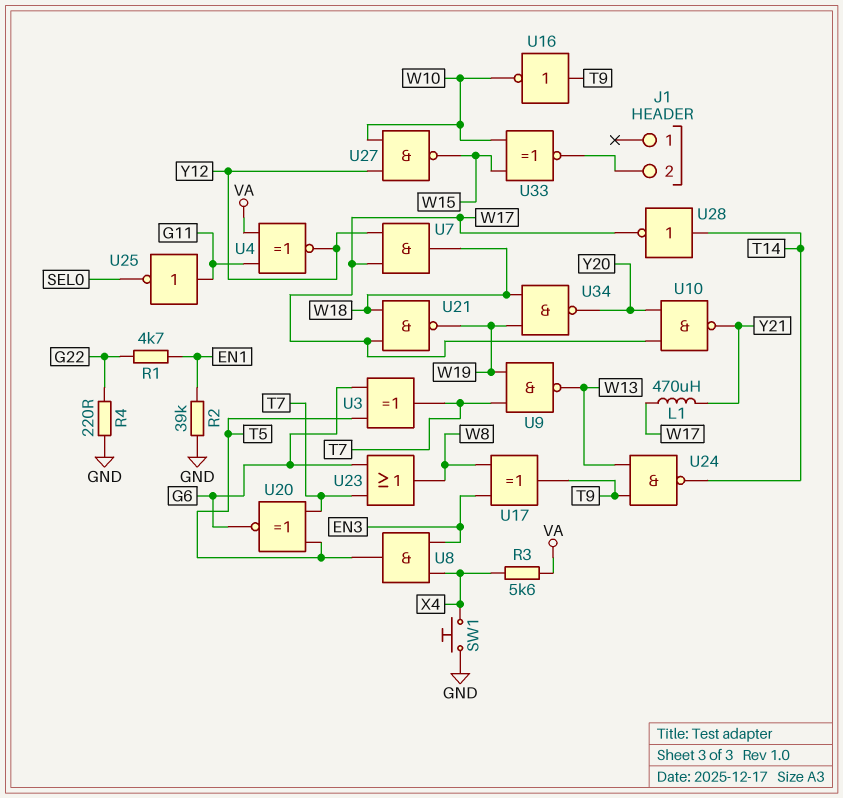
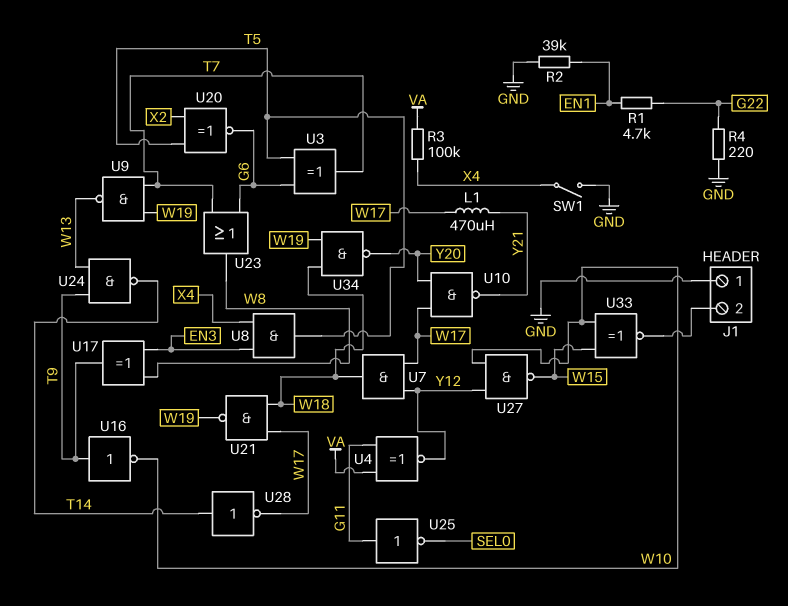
J1 pin 1: none -> GND
R3: 5.6k (VA, X4) -> 100k (VA, X4)
SW1: button (GND, X4) -> switch (GND, X4)
U20: XNOR (in T5, in T7, out G6) -> XNOR (in T5, in X2, out G6)

